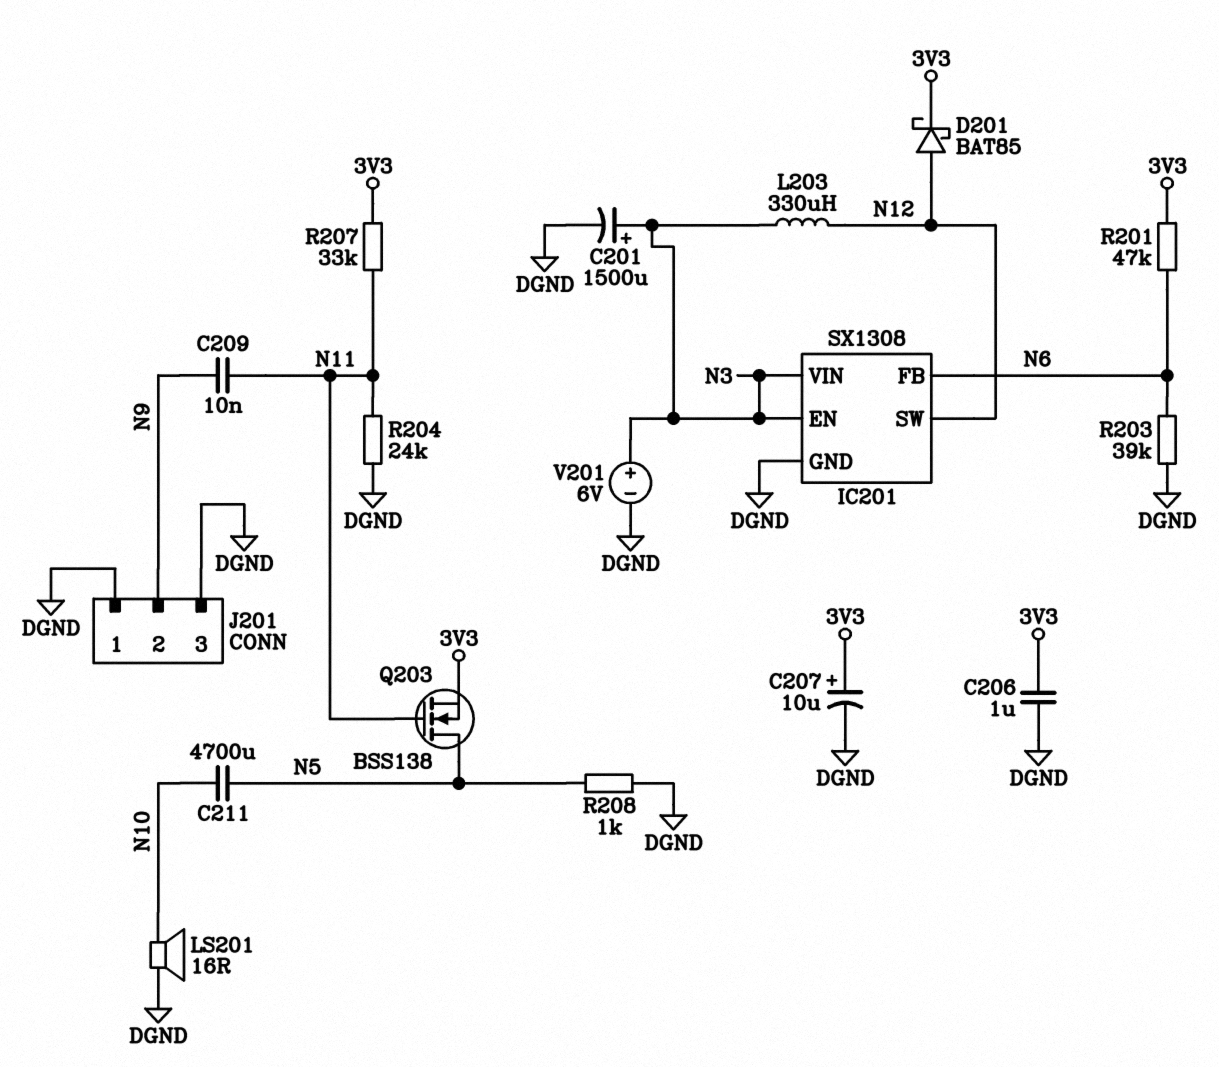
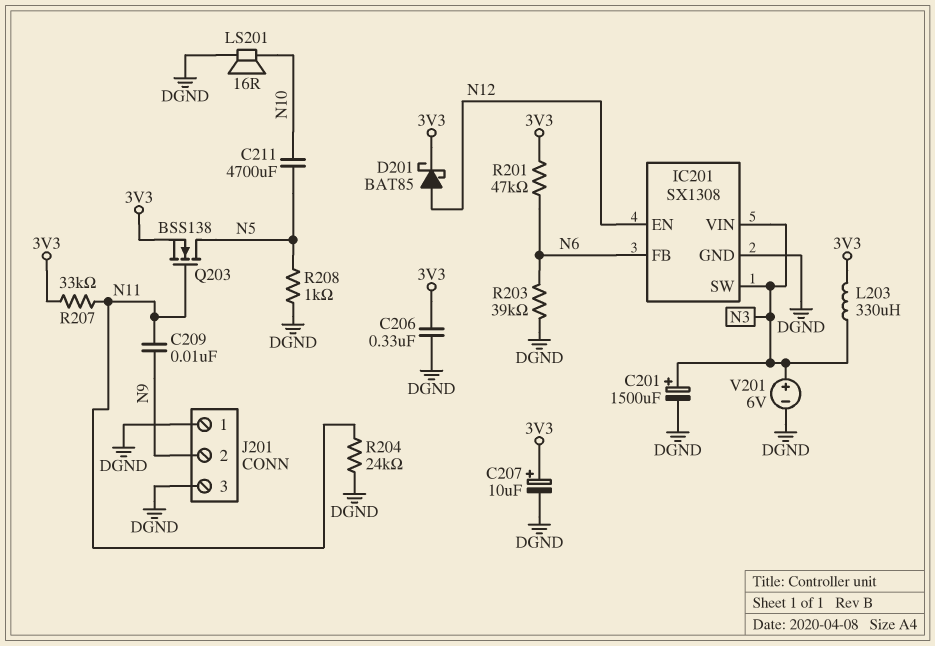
C206: 1uF (3V3, DGND) -> 330nF (3V3, DGND)
IC201 pin EN: N3 -> N12
IC201 pin SW: N12 -> N3
L203: 330uH (N3, N12) -> 330uH (3V3, N3)

